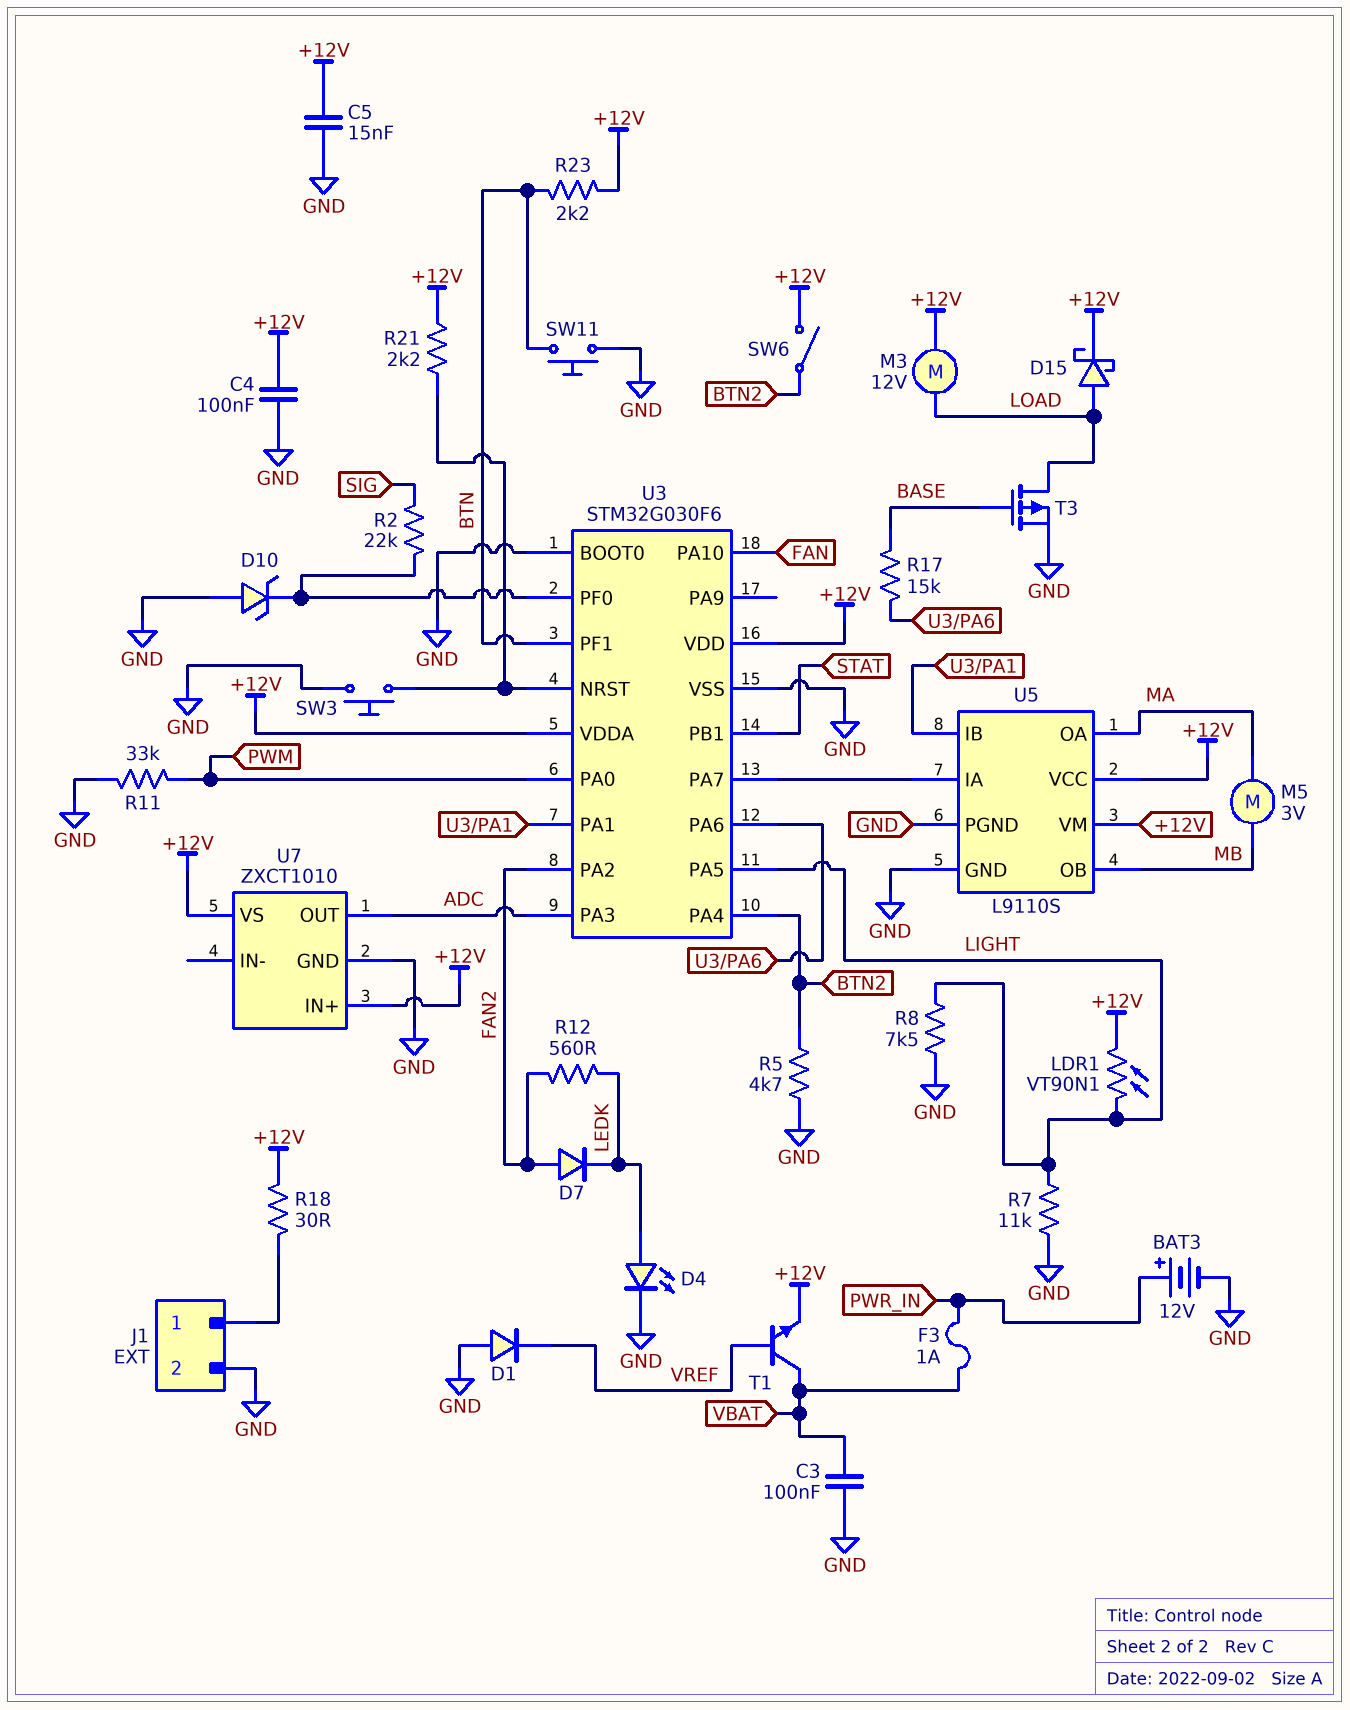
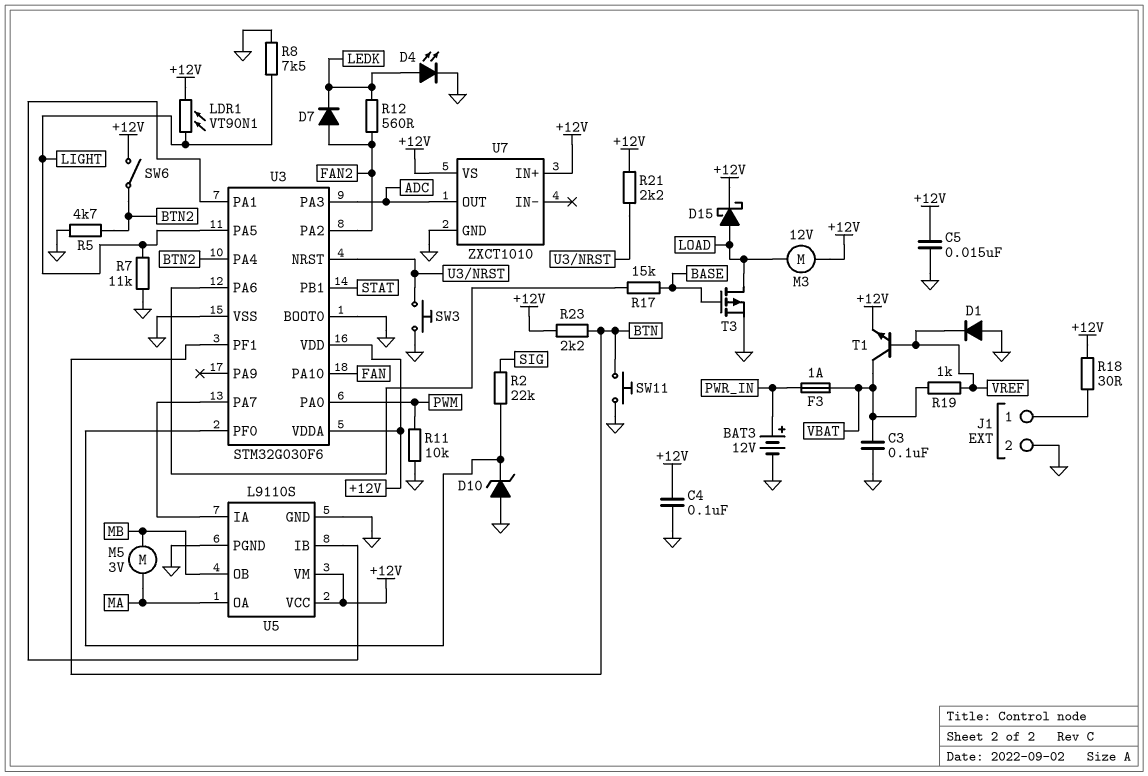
R11: 33k (GND, PWM) -> 10k (GND, PWM)
R19: none -> 1k (VBAT, VREF)

